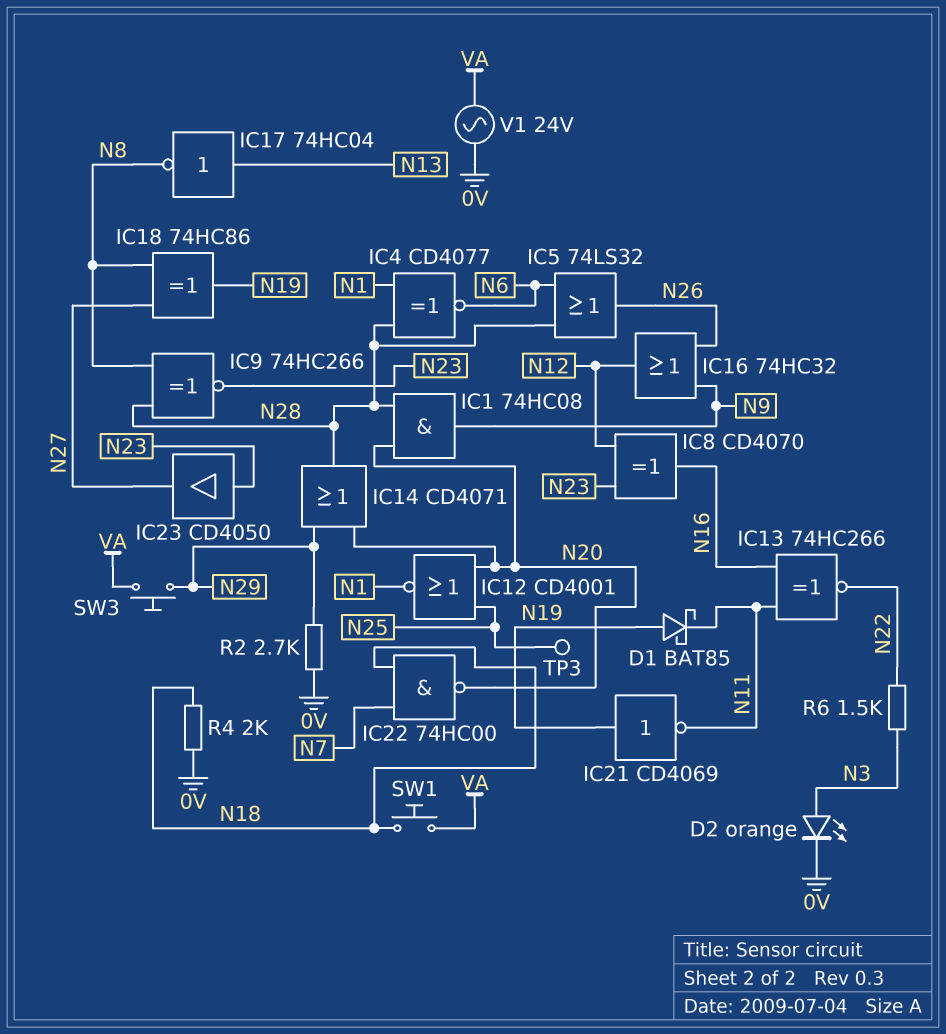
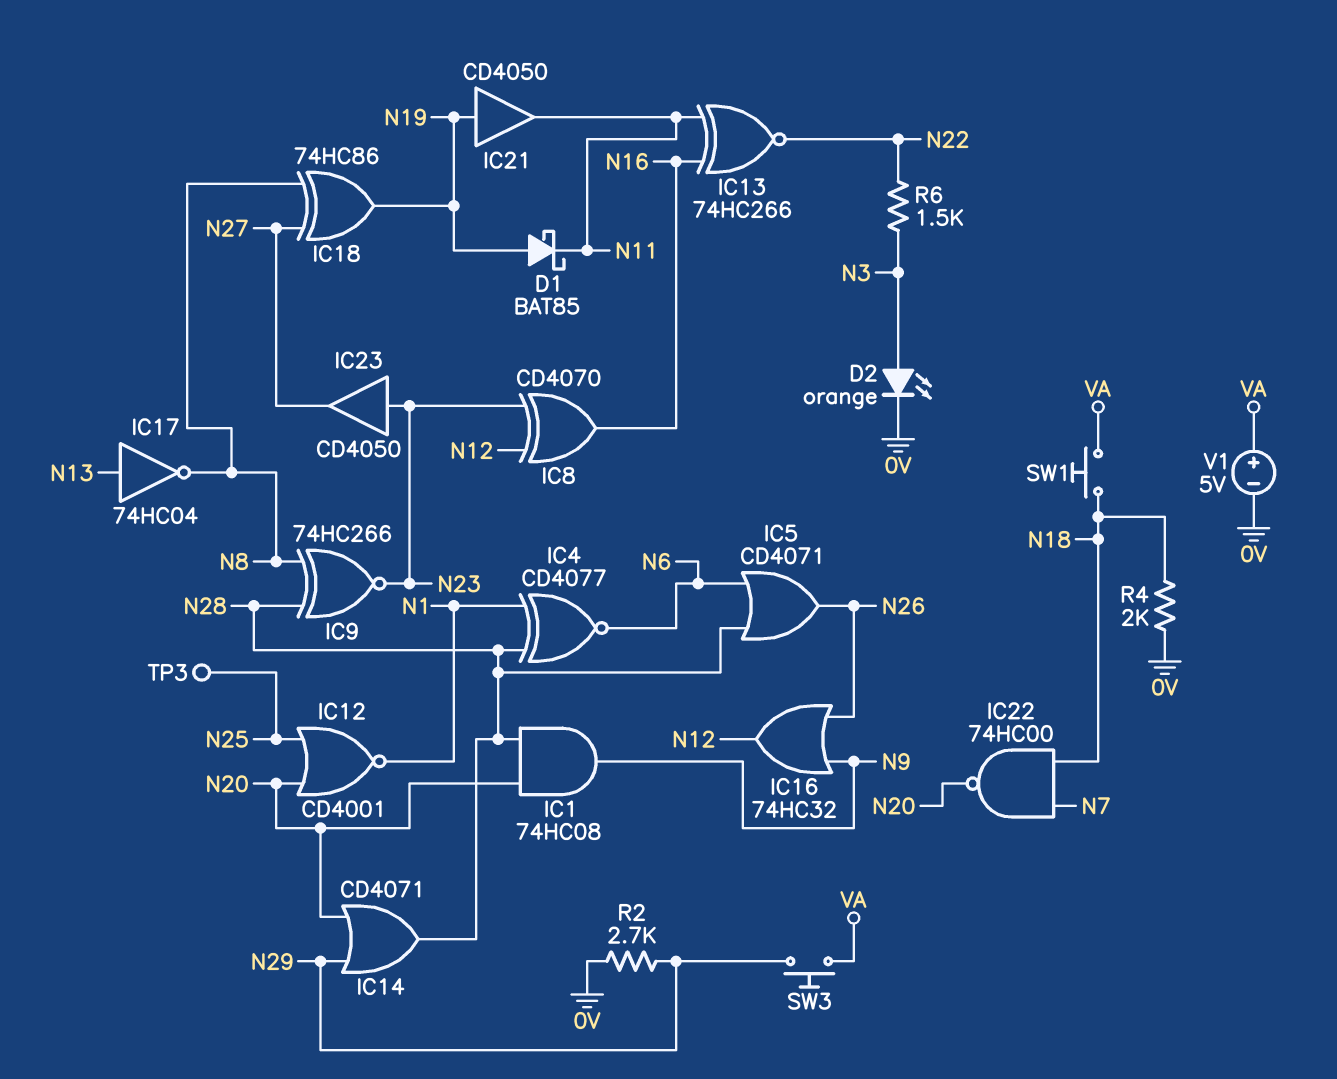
IC5: OR 74LS32 (in N6, in N28, out N26) -> OR CD4071 (in N6, in N28, out N26)
IC21: NOT CD4069 (in N19, out N11) -> buffer CD4050 (in N19, out N11)
V1: AC 24V (0V, VA) -> 5V (plus VA, minus 0V)

